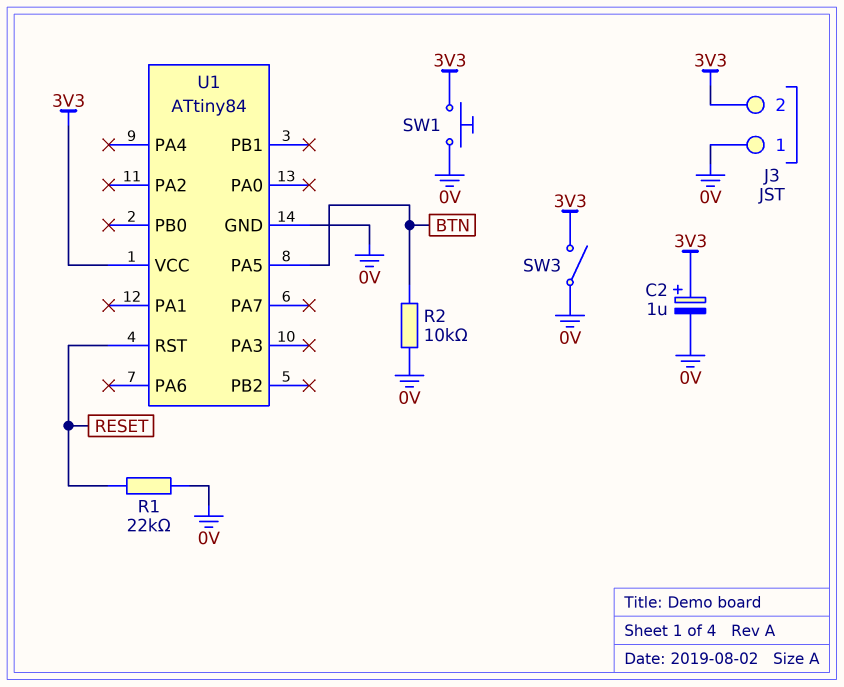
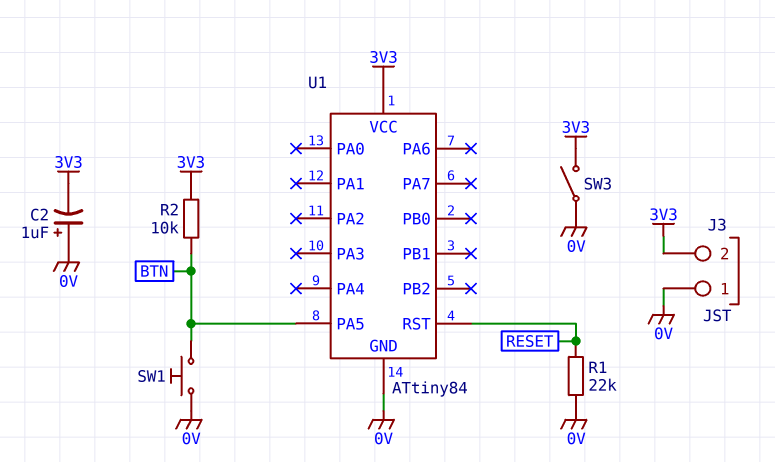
C2: 1uF (plus 3V3, minus 0V) -> 1uF (plus 0V, minus 3V3)
R2: 10k (0V, BTN) -> 10k (3V3, BTN)
SW1: button (0V, 3V3) -> button (0V, BTN)

